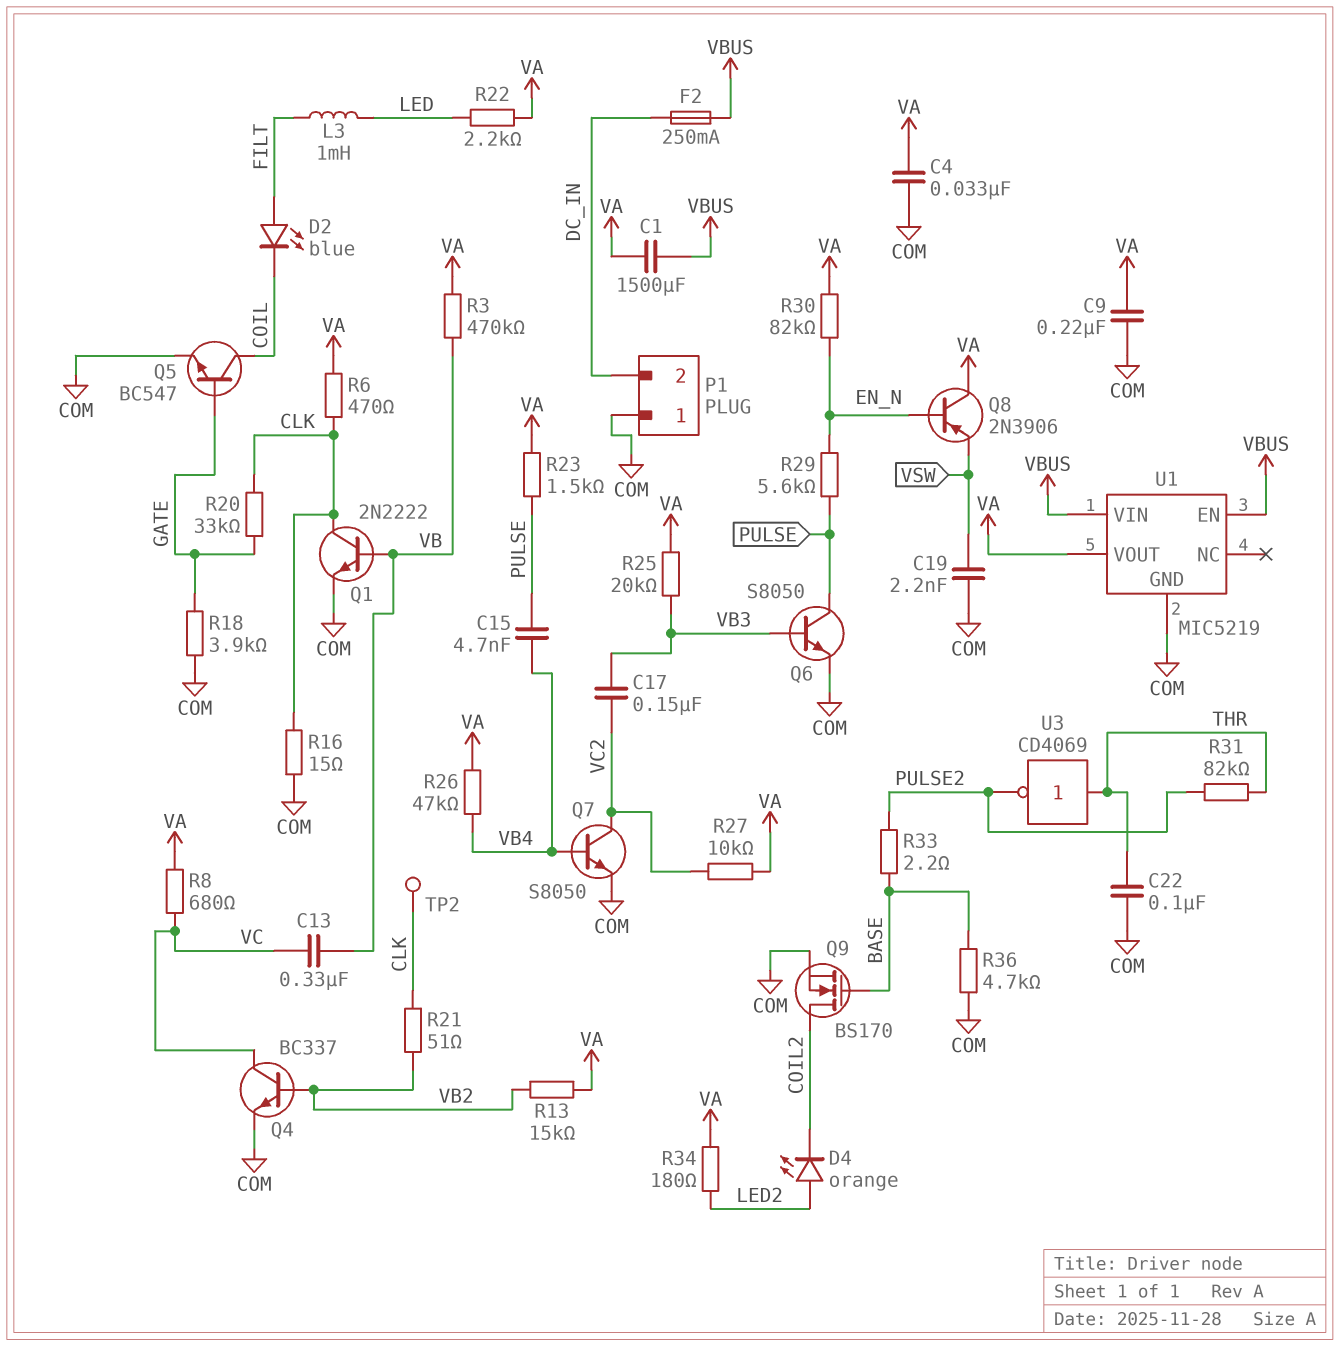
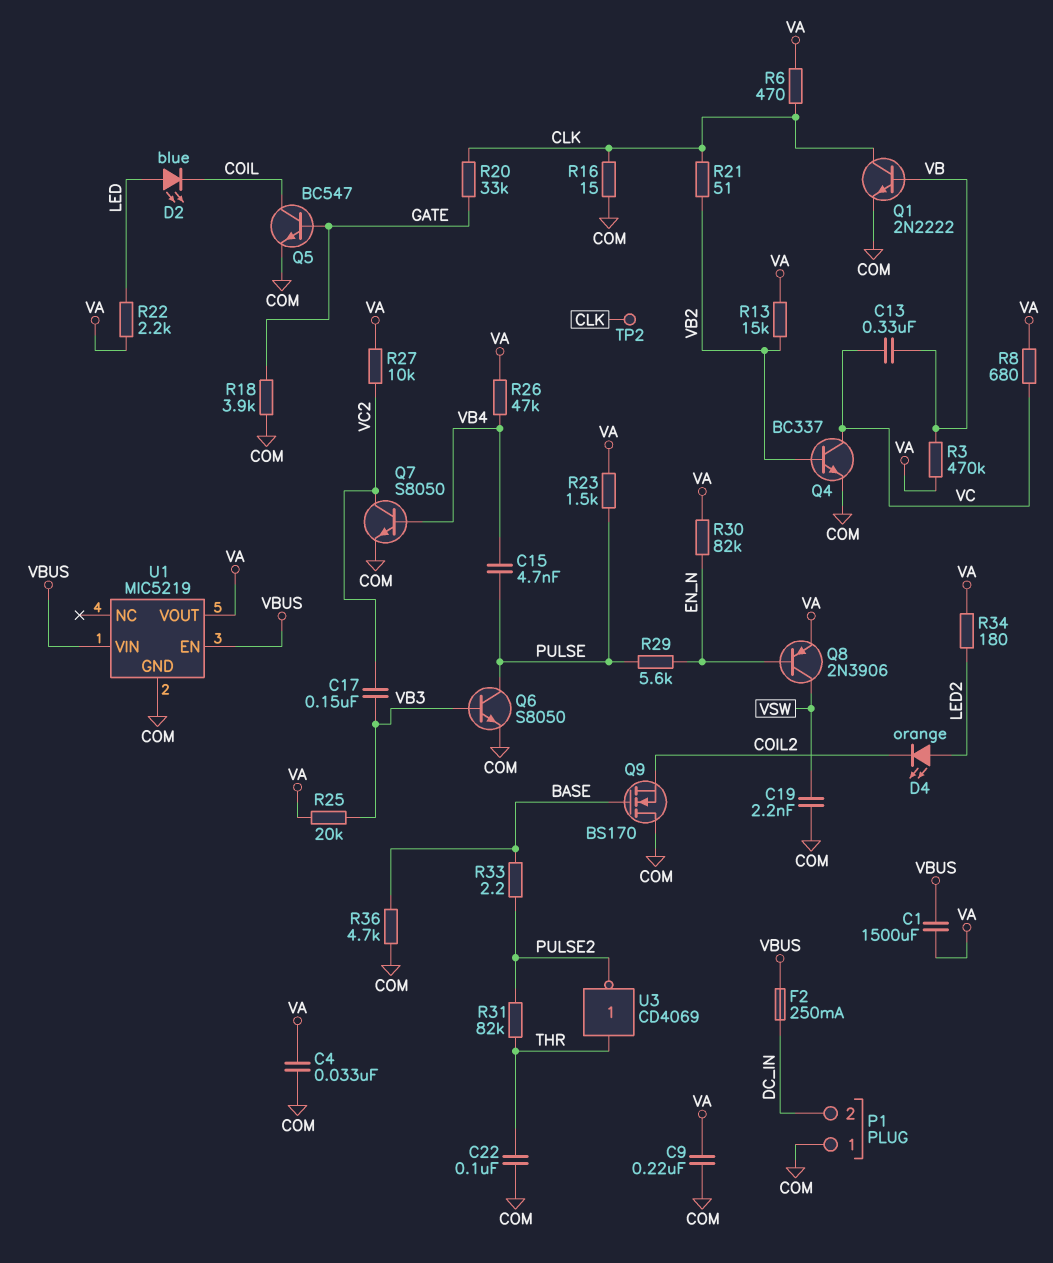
D2: LED blue (A FILT, K COIL) -> LED blue (A LED, K COIL)
L3: 1mH (FILT, LED) -> none
Q8: PNP 2N3906 (B EN_N, C VA, E VSW) -> PNP 2N3906 (B EN_N, C VSW, E VA)
Q9: NMOS BS170 (G BASE, D COIL2, S COM) -> NMOS BS170 (G BASE, D COM, S COIL2)

